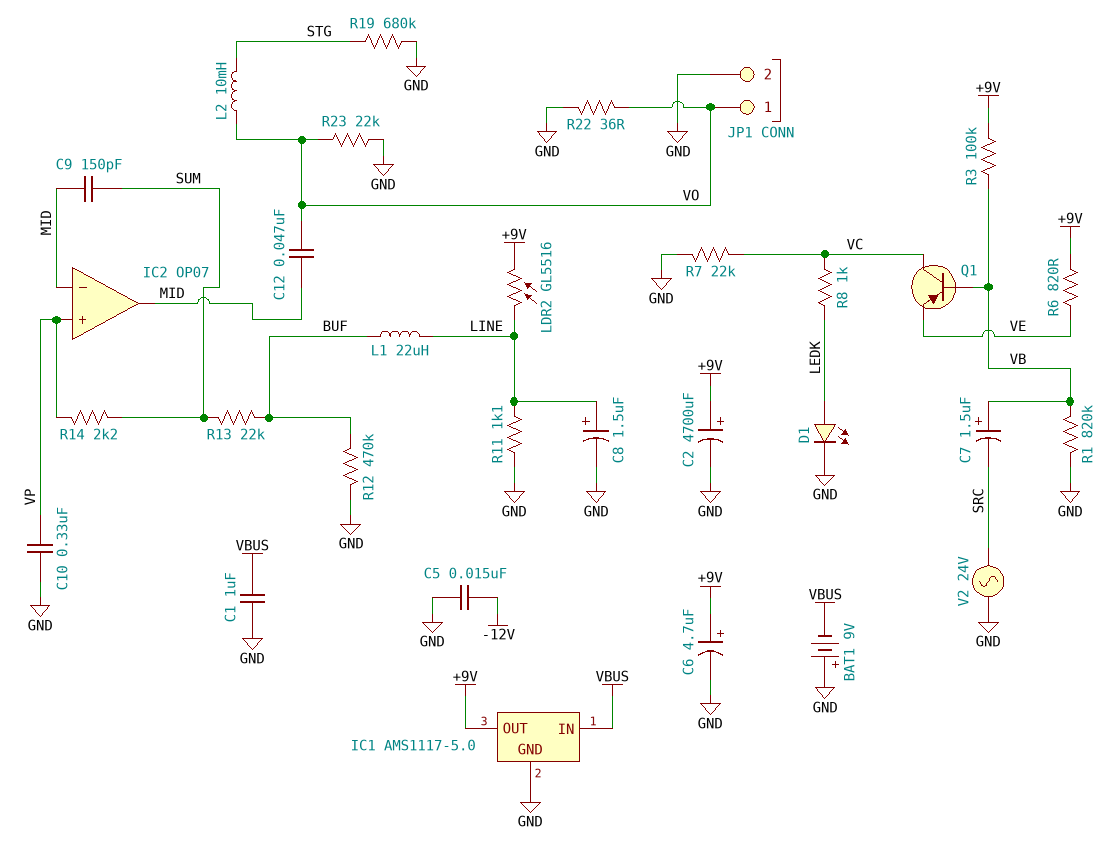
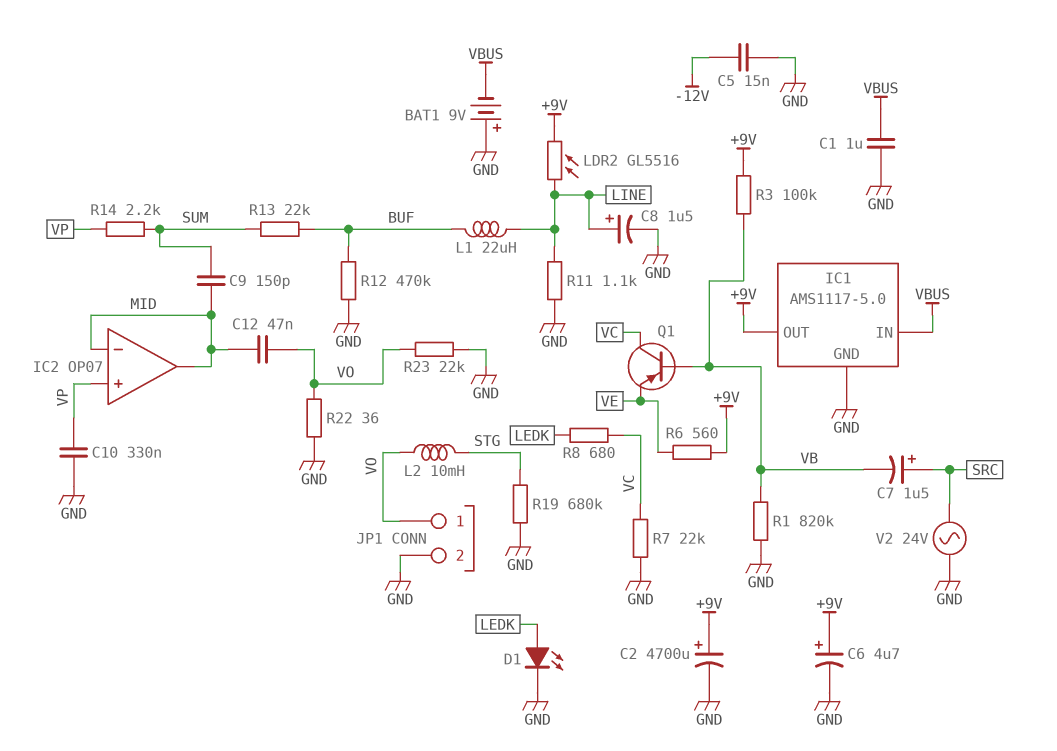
C7: 1.5uF (plus VB, minus SRC) -> 1.5uF (plus SRC, minus VB)
R6: 820 (+9V, VE) -> 560 (+9V, VE)
R8: 1k (LEDK, VC) -> 680 (LEDK, VC)

